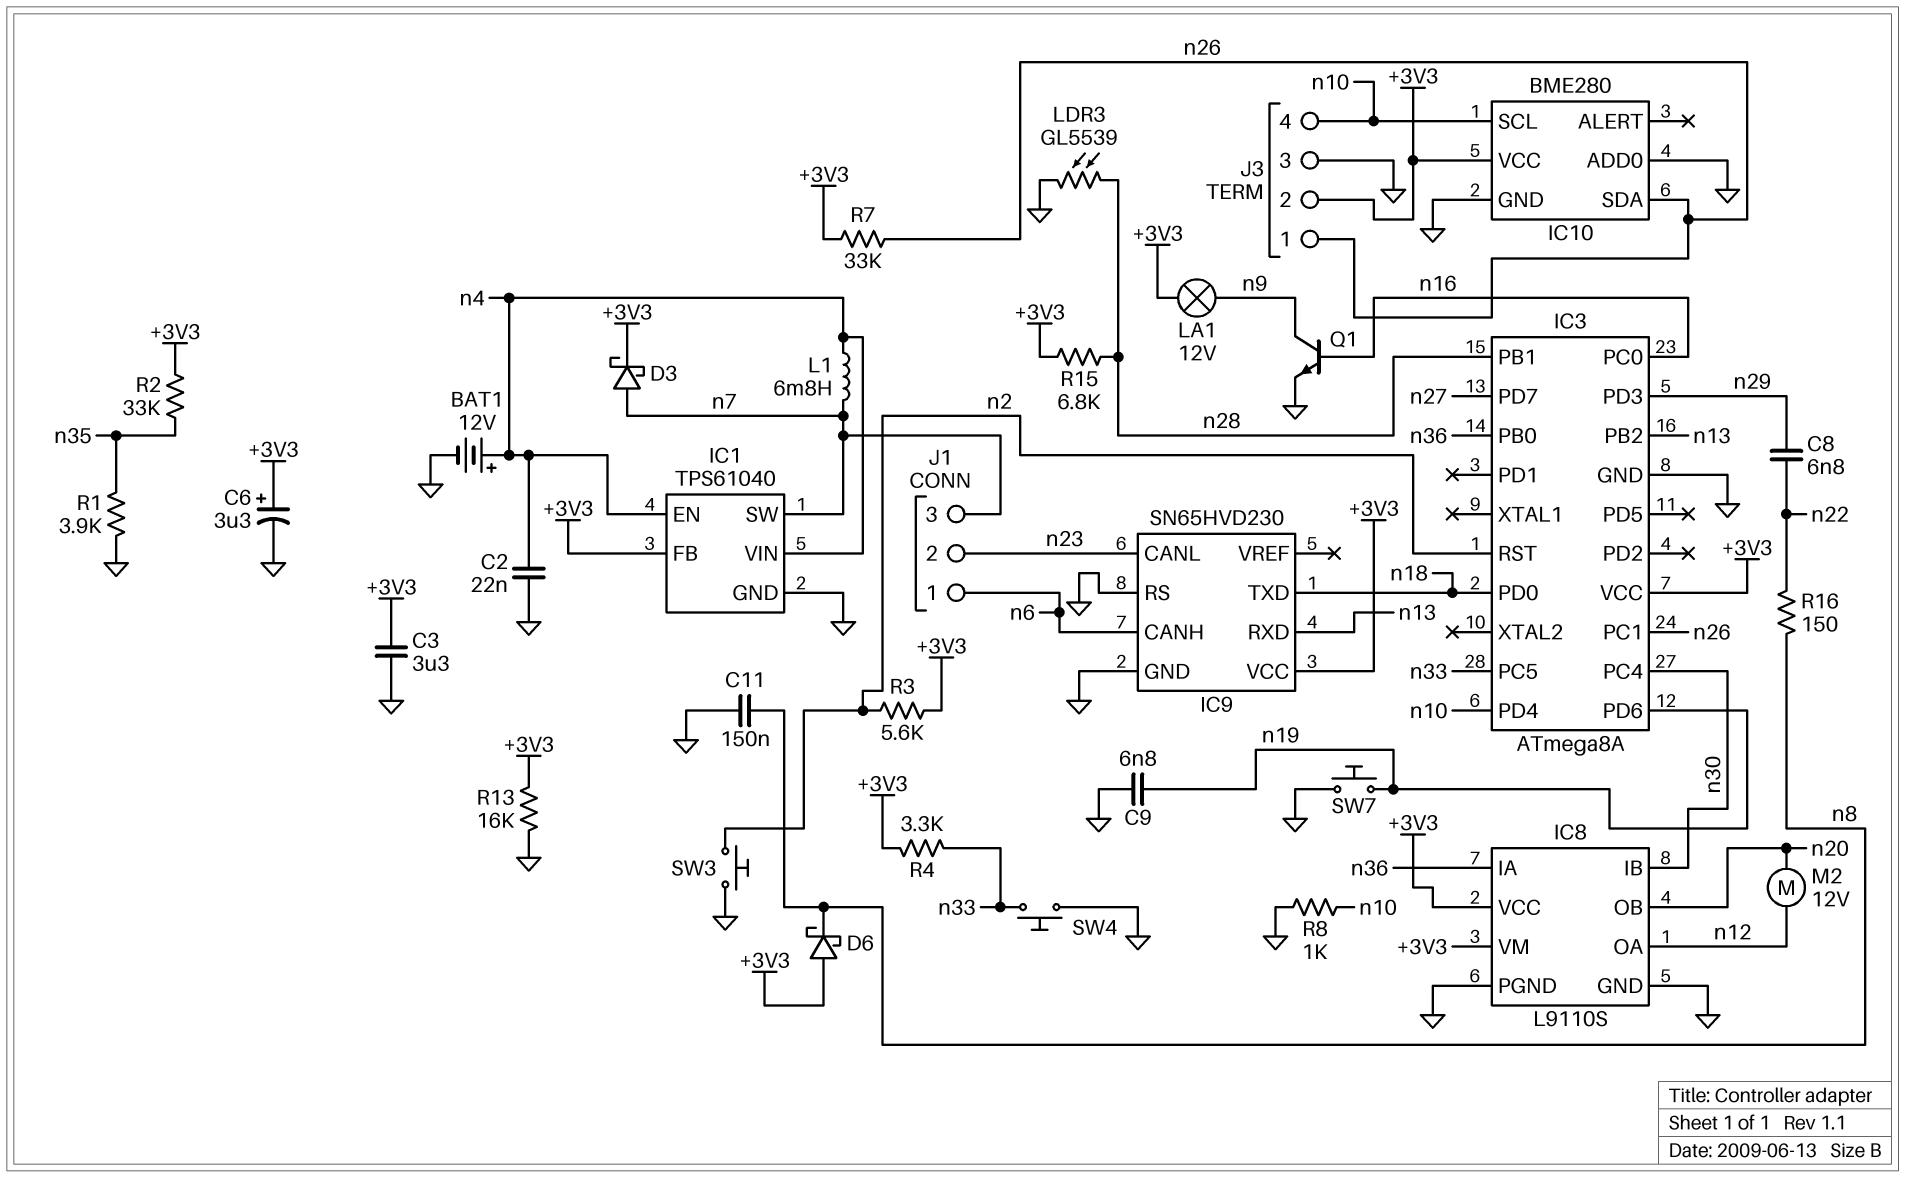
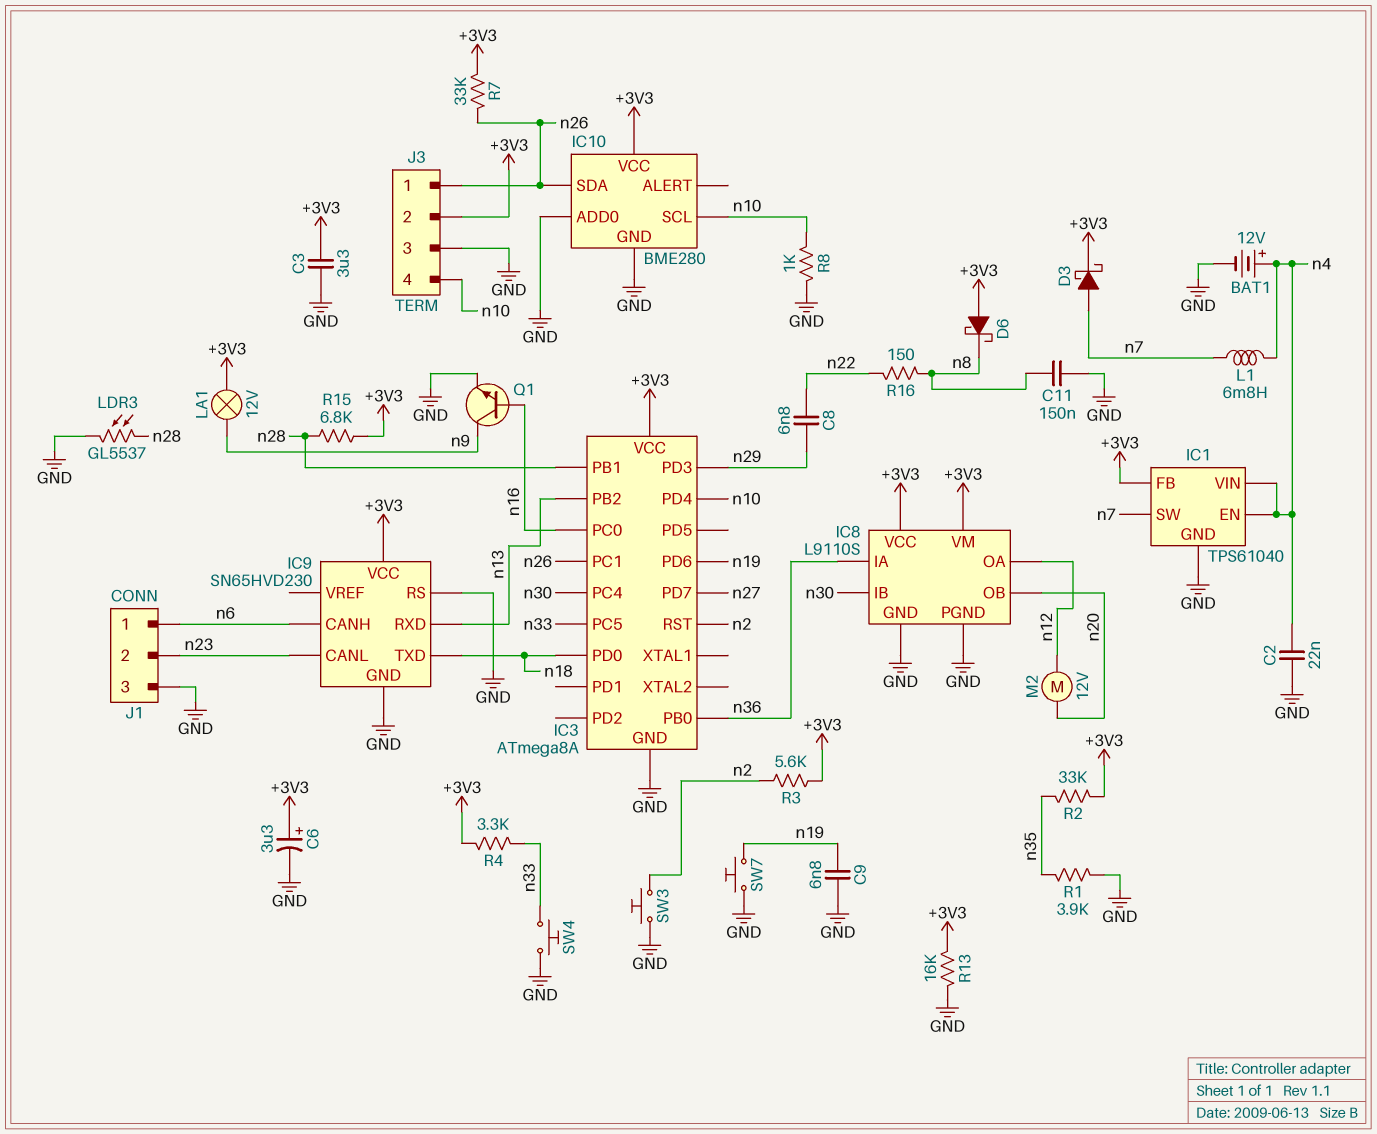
J1 pin 3: n7 -> GND
LDR3: GL5539 (GND, n28) -> GL5537 (GND, n28)

